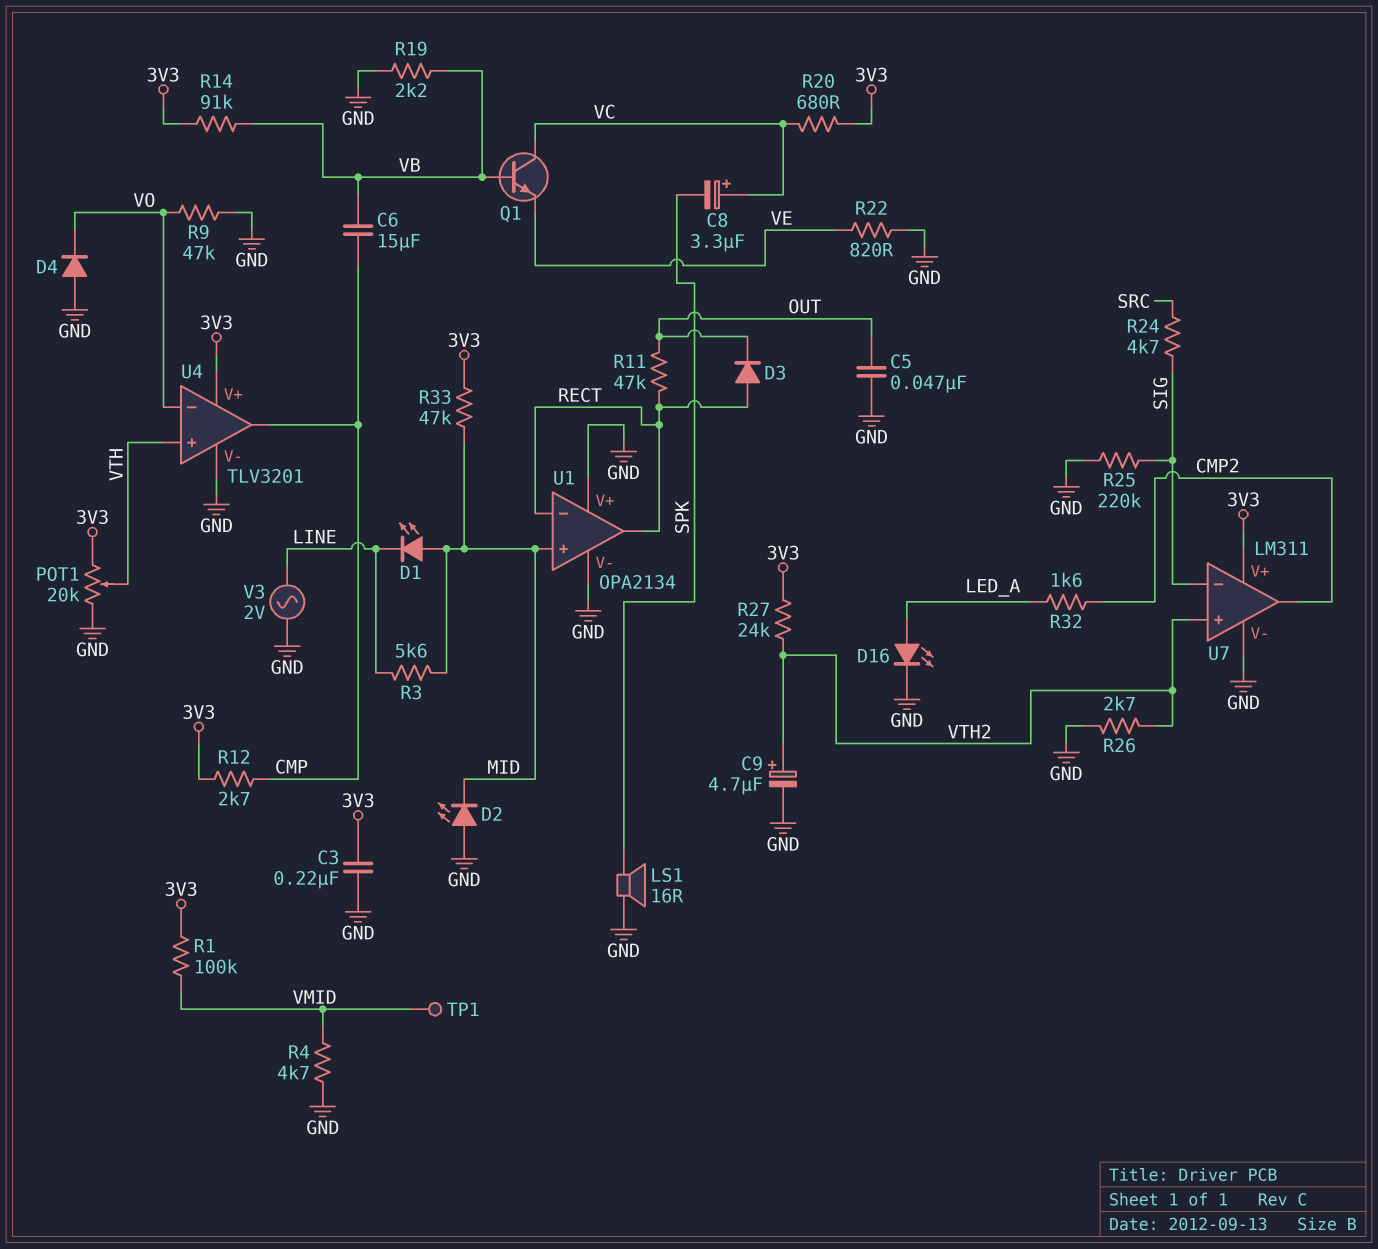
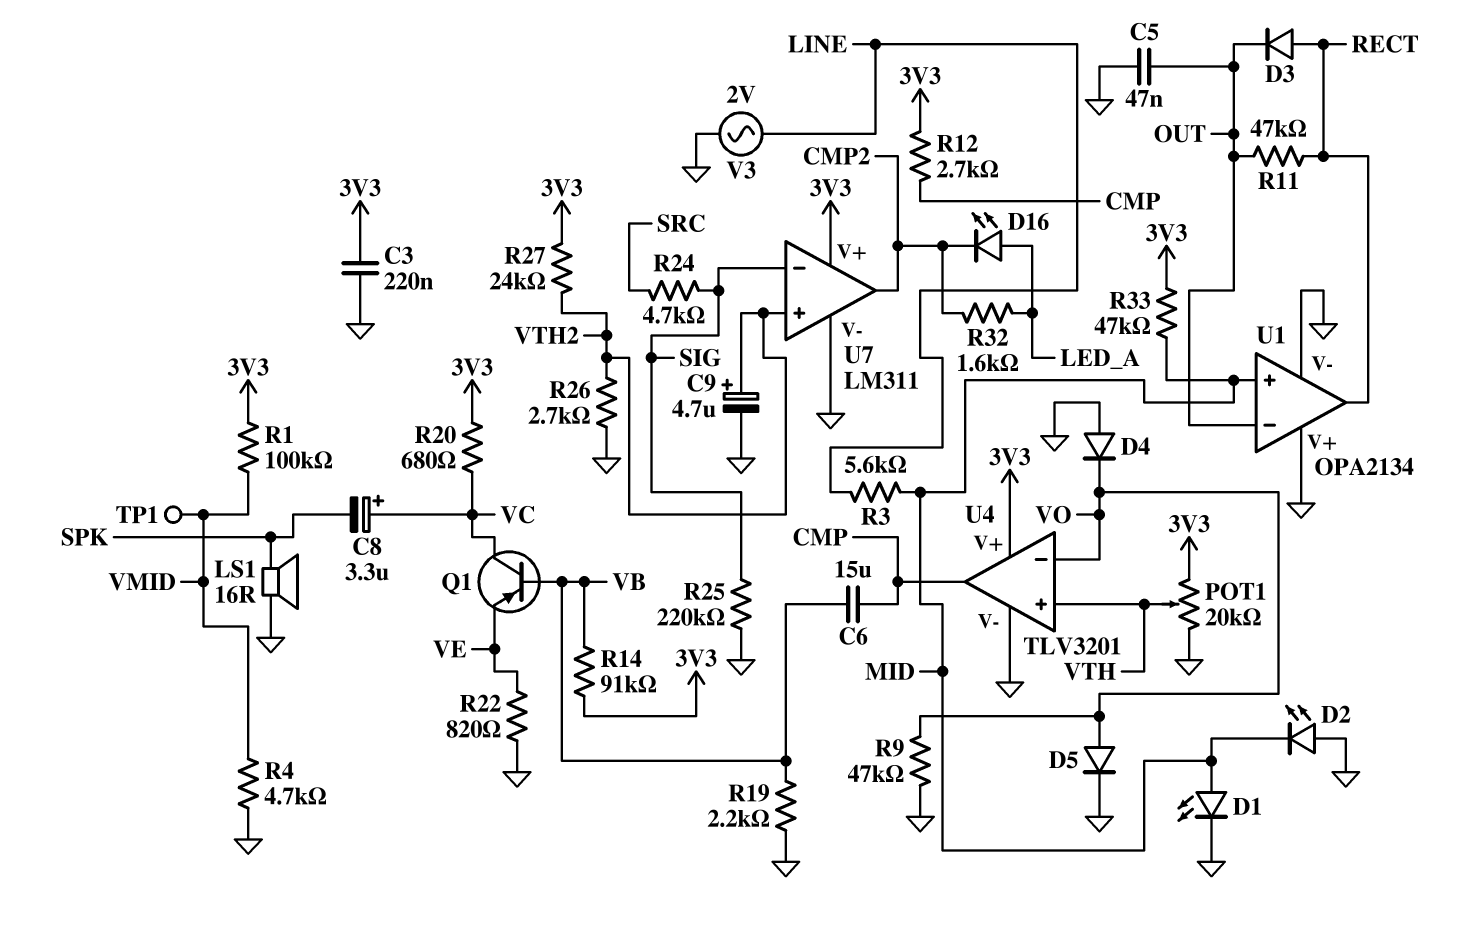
D1: LED (A MID, K LINE) -> LED (A MID, K GND)
D5: none -> diode (A VO, K GND)
D16: LED (A LED_A, K GND) -> LED (A LED_A, K CMP2)
Q1: NPN (B VB, C VC, E VE) -> PNP (B VB, C VC, E VE)
U1 pin in-: RECT -> OUT

